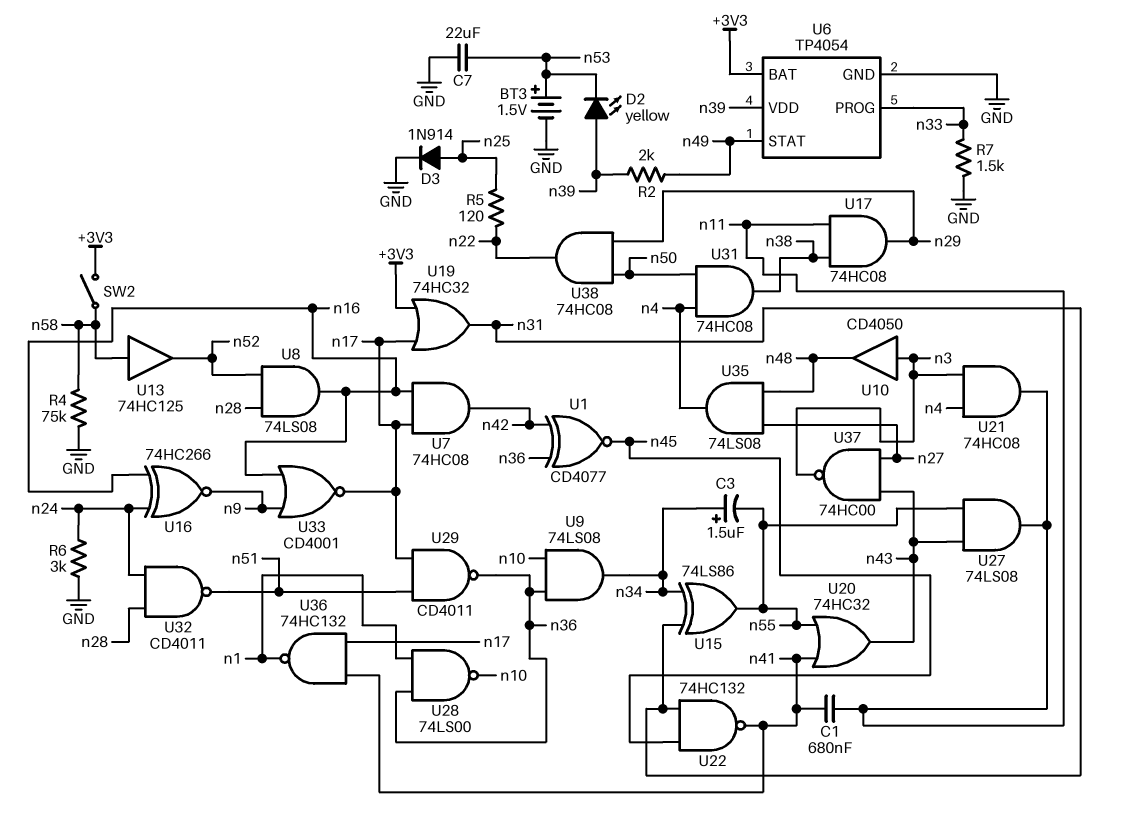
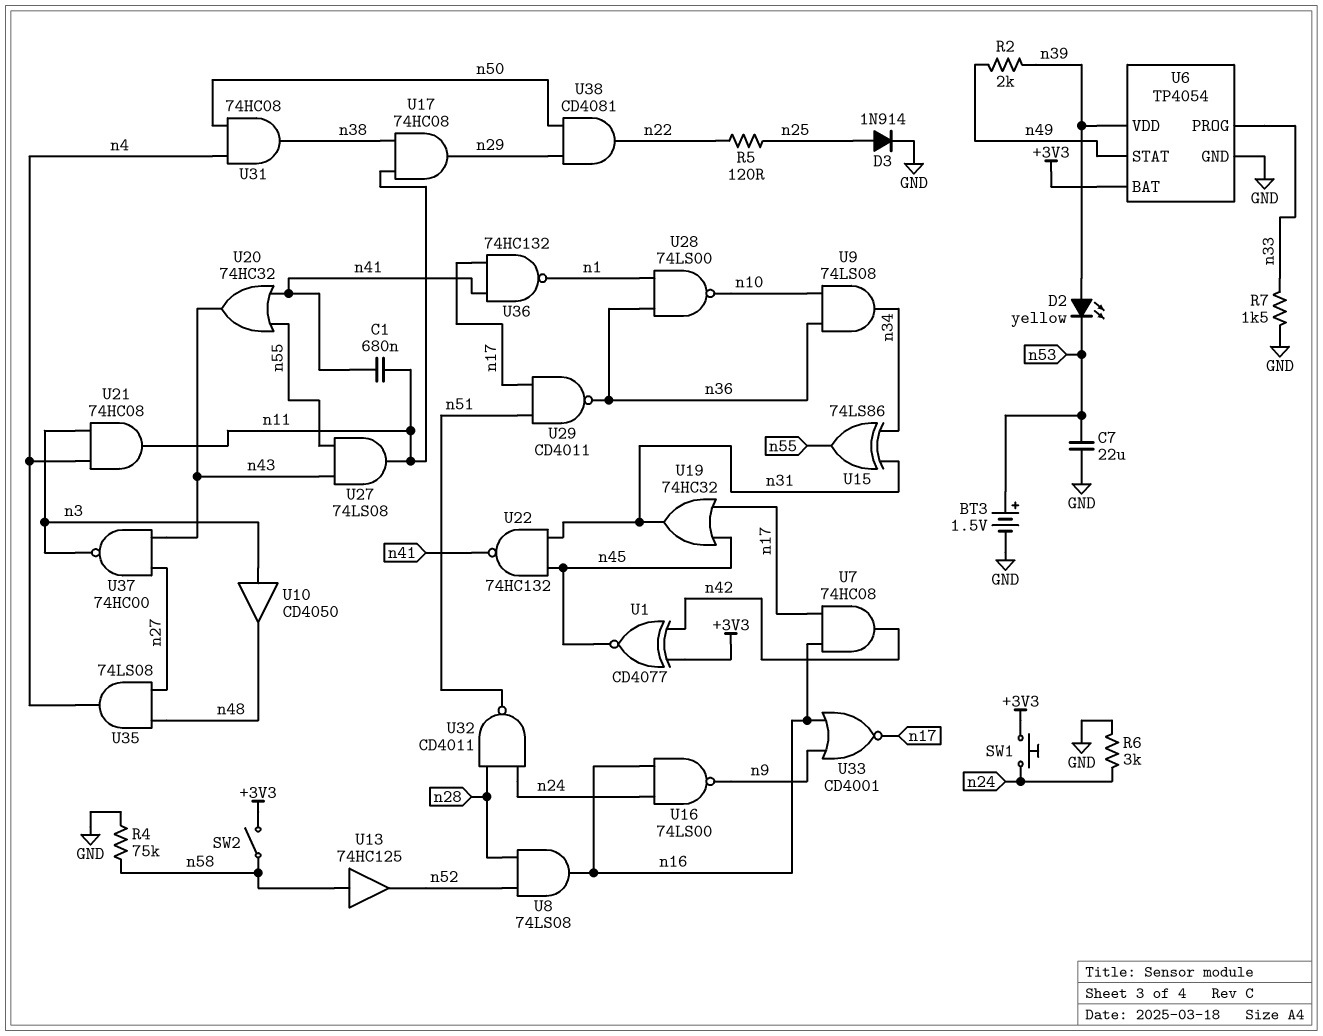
C3: 1.5uF (plus n34, minus n55) -> none
SW1: none -> button (+3V3, n24)
U1: XNOR CD4077 (in n36, in n42, out n45) -> XNOR CD4077 (in +3V3, in n42, out n45)
U16: XNOR 74HC266 (in n16, in n24, out n9) -> NAND 74LS00 (in n16, in n24, out n9)
U19: OR 74HC32 (in +3V3, in n17, out n31) -> OR 74HC32 (in n17, in n45, out n31)
U38: AND 74HC08 (in n29, in n50, out n22) -> AND CD4081 (in n29, in n50, out n22)

